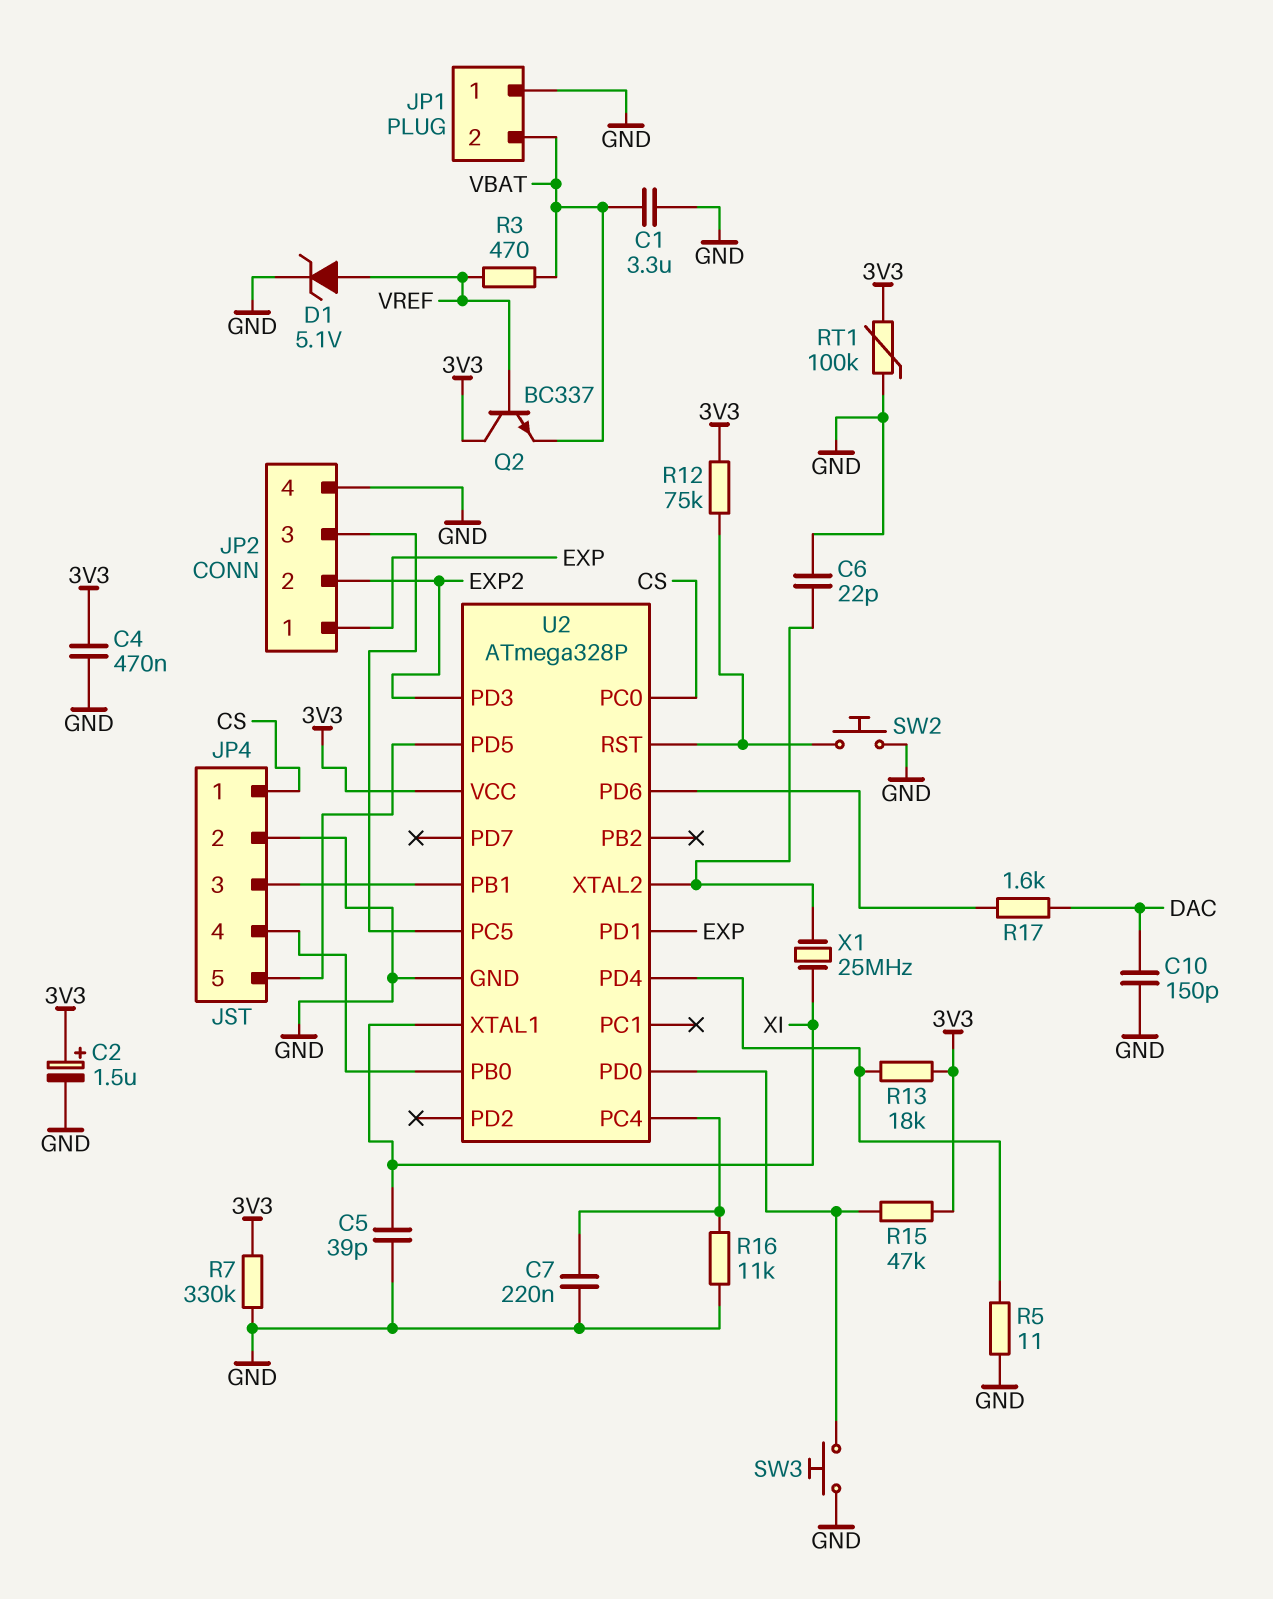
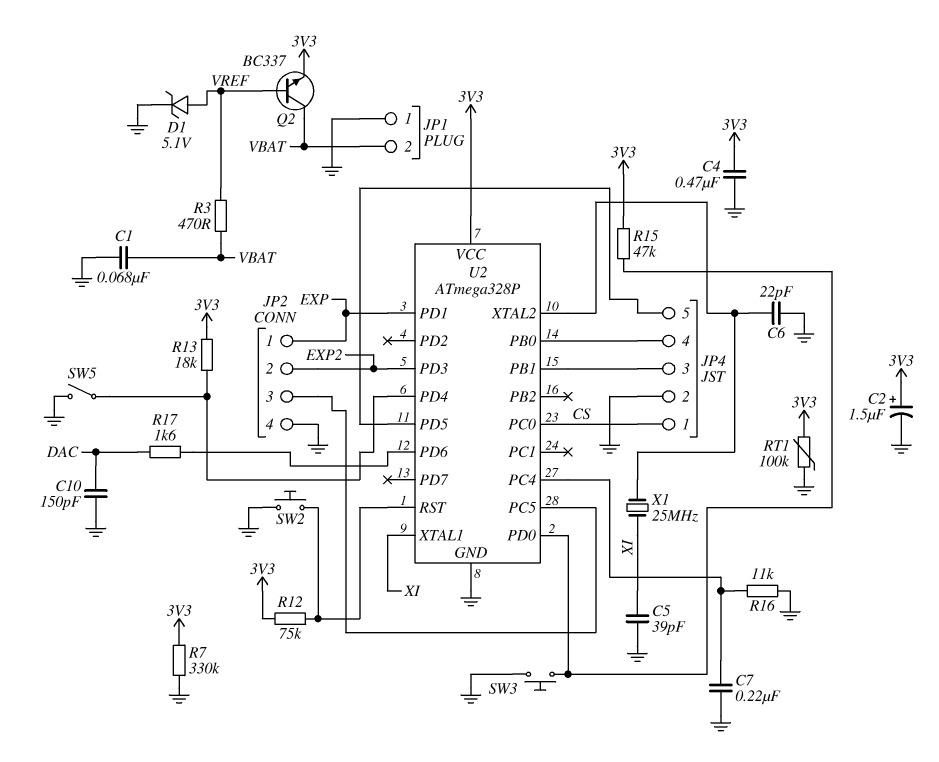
C1: 3.3uF (GND, VBAT) -> 68nF (GND, VBAT)
Q2: NPN BC337 (B VREF, C 3V3, E VBAT) -> NPN BC337 (B VREF, C VBAT, E 3V3)
R5: 11 (GND, U2/PD4) -> none
SW5: none -> switch (GND, U2/PD4)

